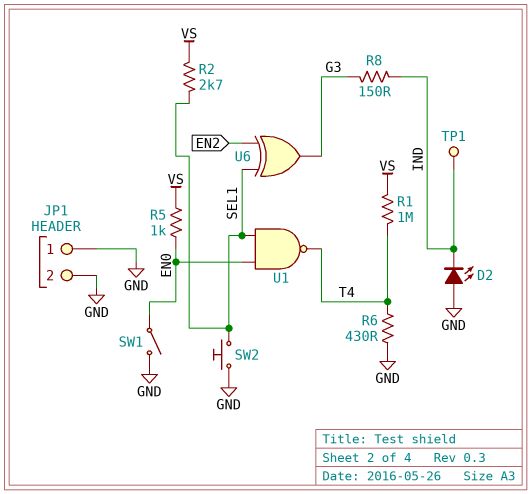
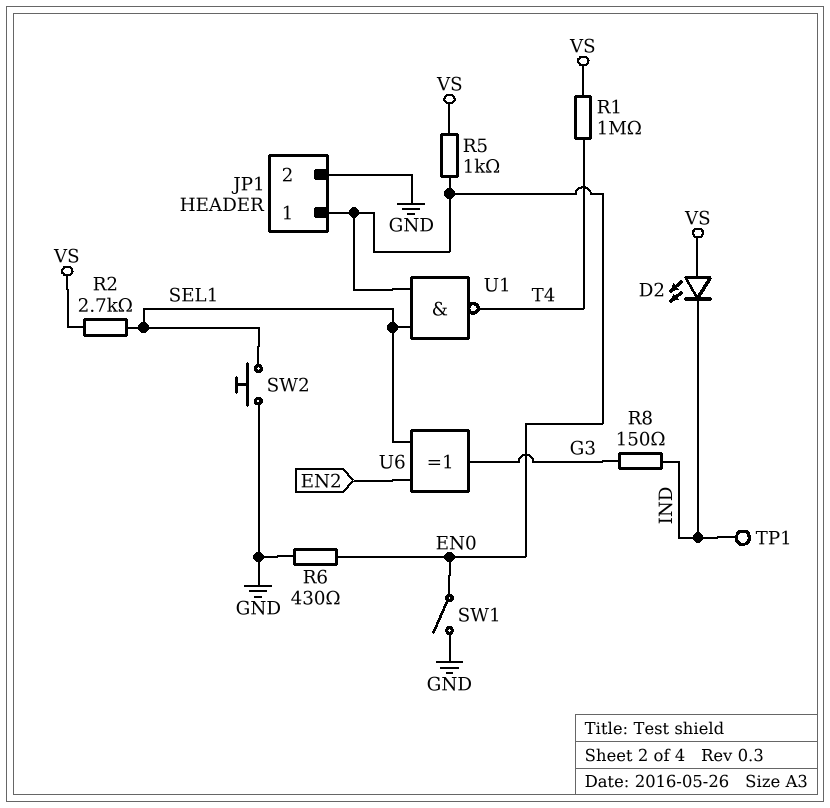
D2: LED (A GND, K IND) -> LED (A VS, K IND)
JP1 pin 1: GND -> EN0
R6: 430 (GND, T4) -> 430 (EN0, GND)

